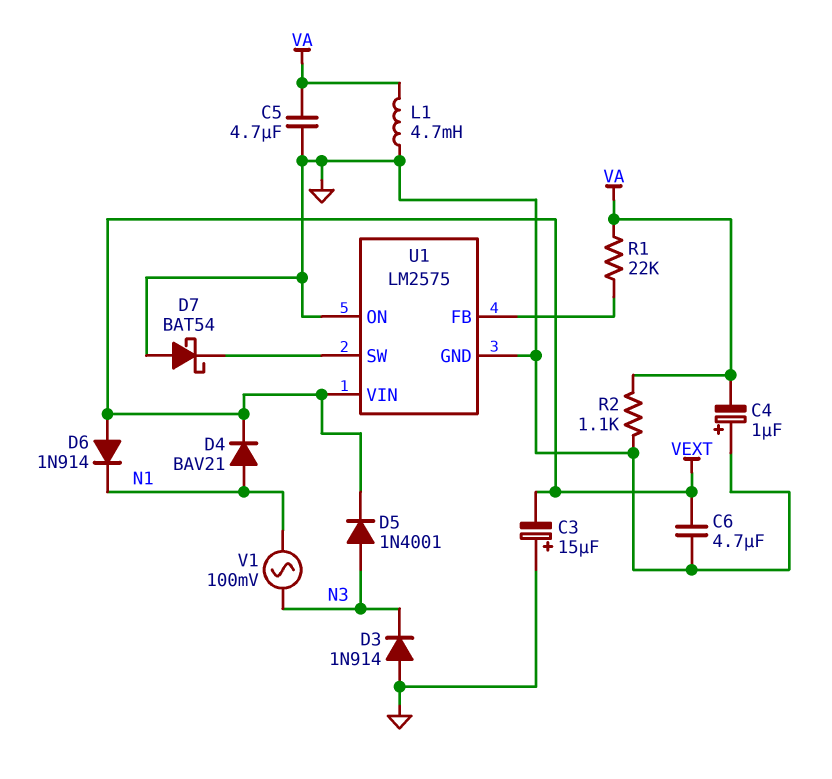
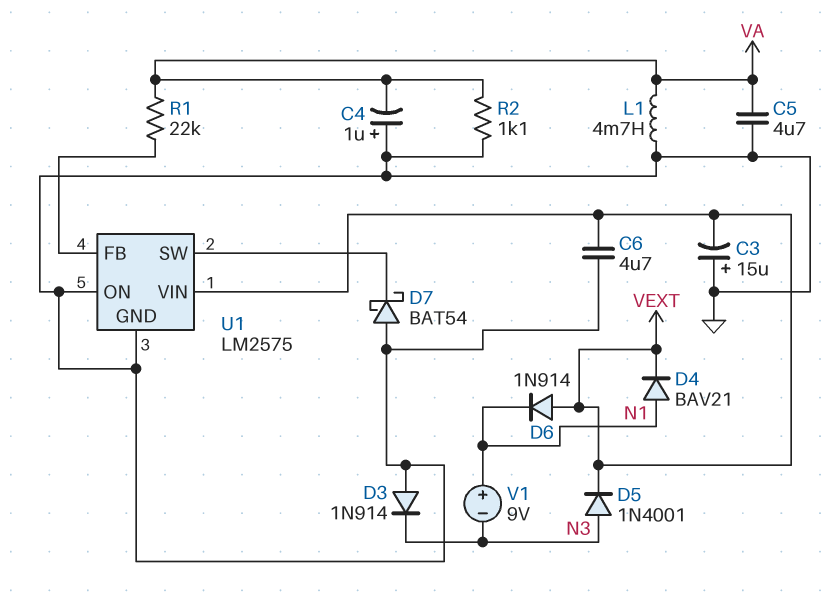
V1: AC 100mV (N1, N3) -> 9V (plus N1, minus N3)

